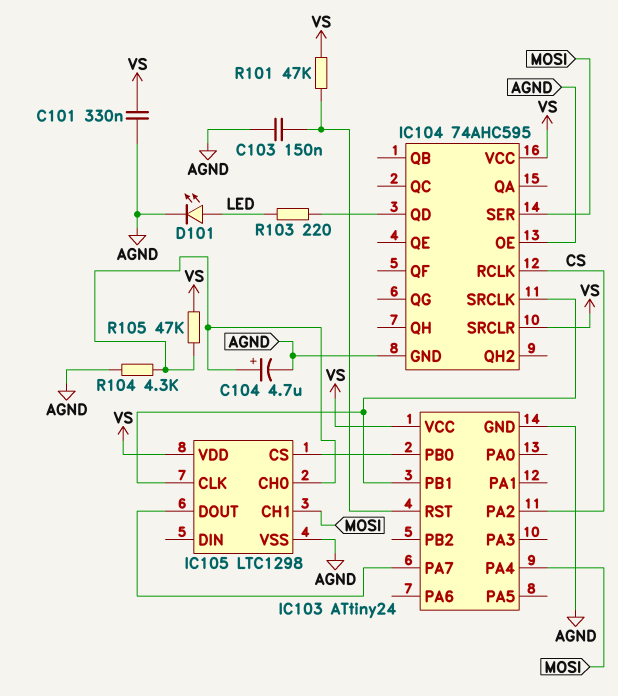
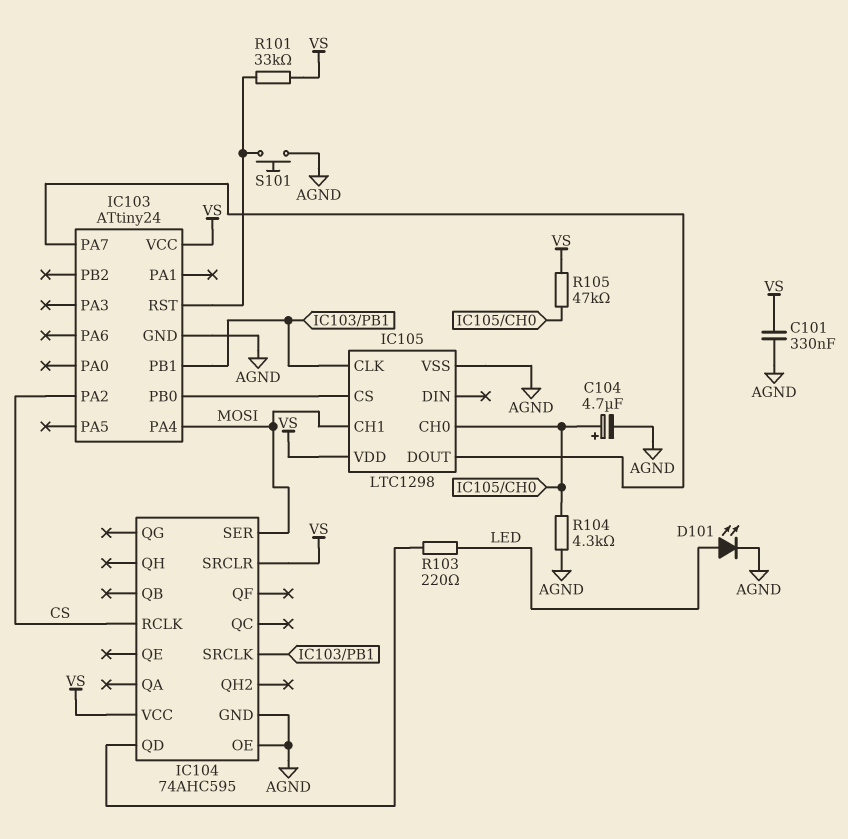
C103: 150nF (AGND, IC103/RST) -> none
R101: 47k (IC103/RST, VS) -> 33k (IC103/RST, VS)
S101: none -> button (AGND, IC103/RST)

